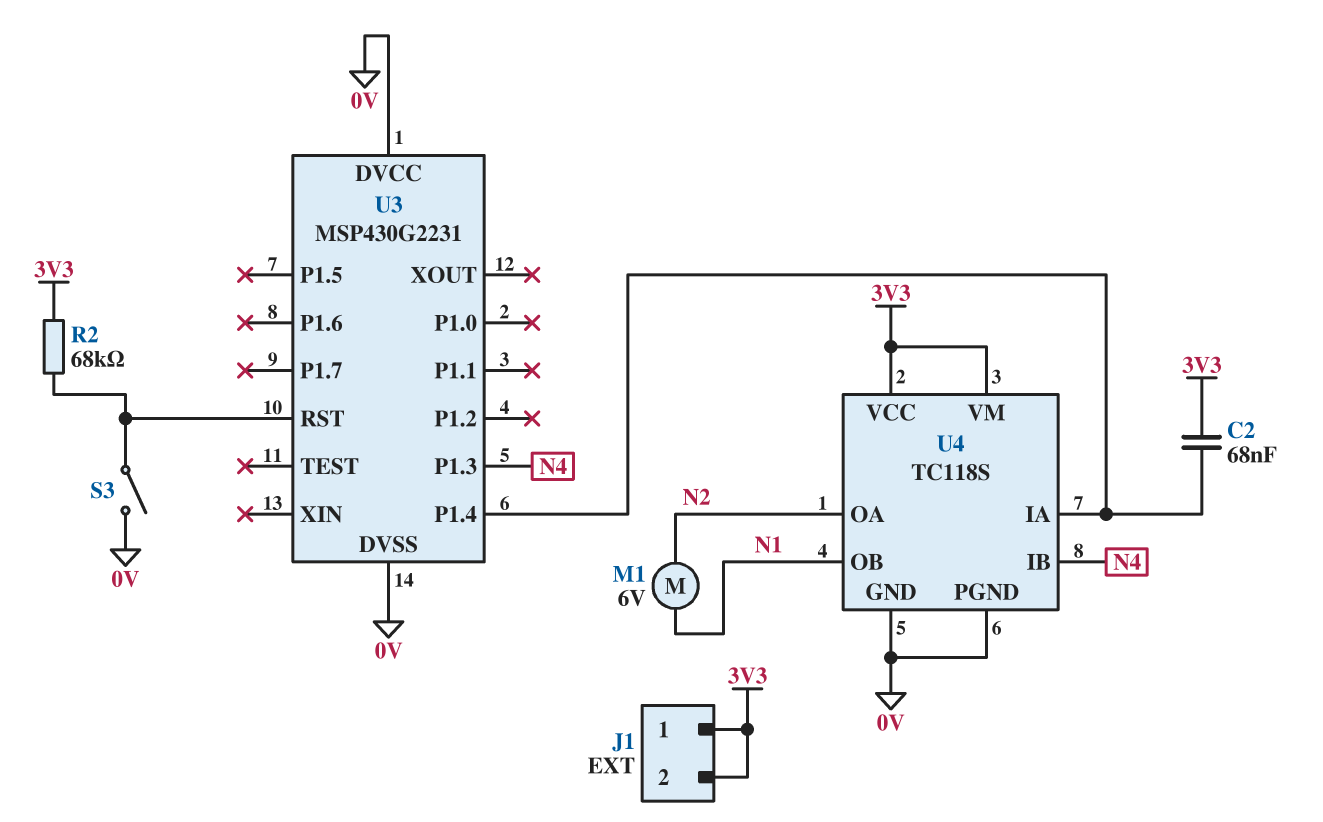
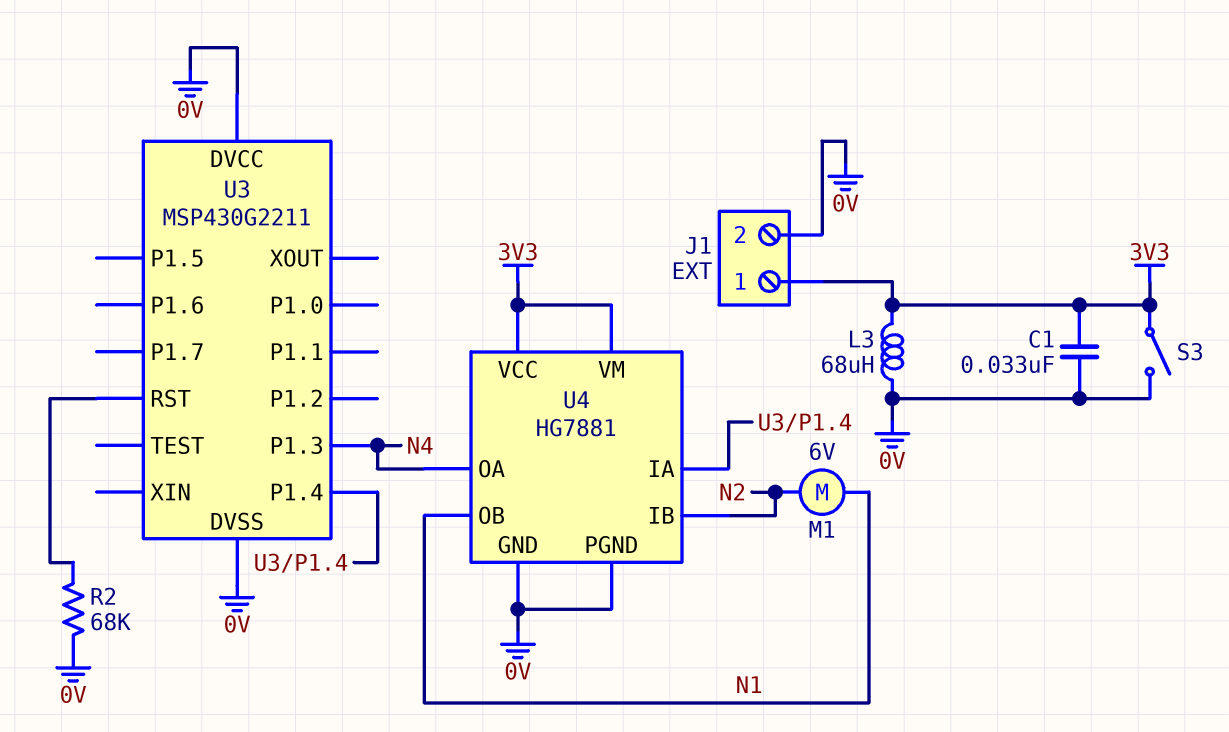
C1: none -> 33nF (0V, 3V3)
C2: 68nF (3V3, U3/P1.4) -> none
J1 pin 2: 3V3 -> 0V
L3: none -> 68uH (0V, 3V3)
R2: 68k (3V3, U3/RST) -> 68k (0V, U3/RST)
S3: switch (0V, U3/RST) -> switch (0V, 3V3)
U3: MSP430G2231 -> MSP430G2211
U4: TC118S -> HG7881
U4 pin IB: N4 -> N2
U4 pin OA: N2 -> N4

